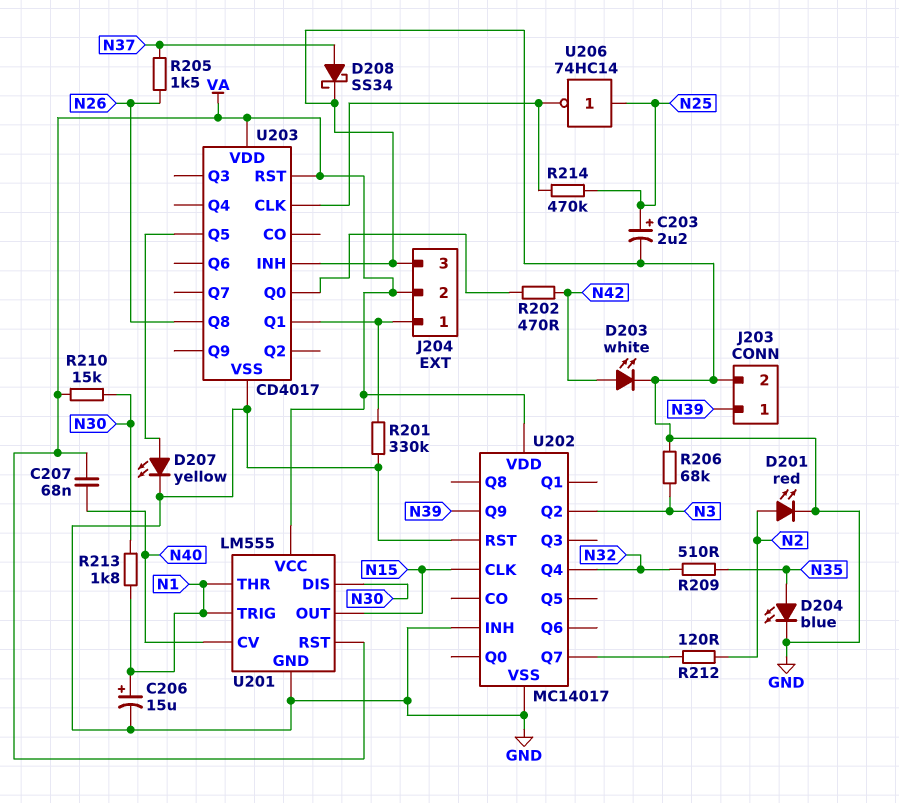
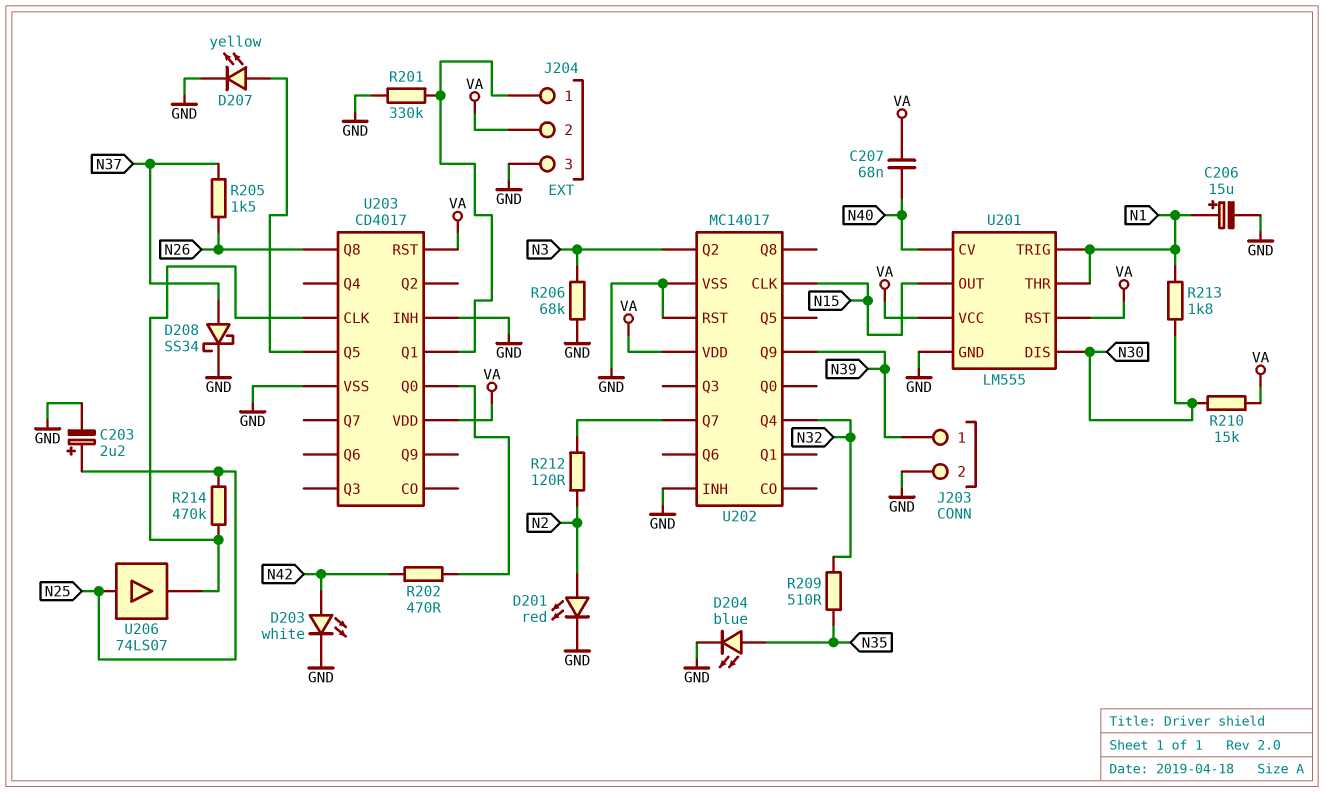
U206: NOT 74HC14 (in N25, out U203/CLK) -> buffer 74LS07 (in N25, out U203/CLK)

